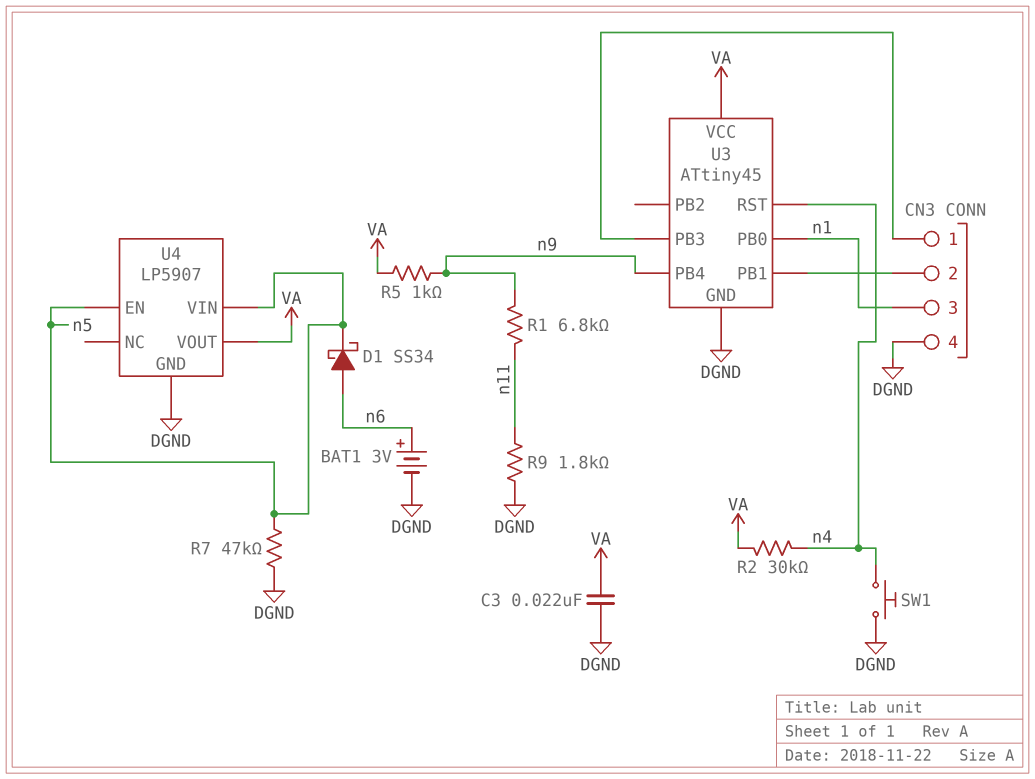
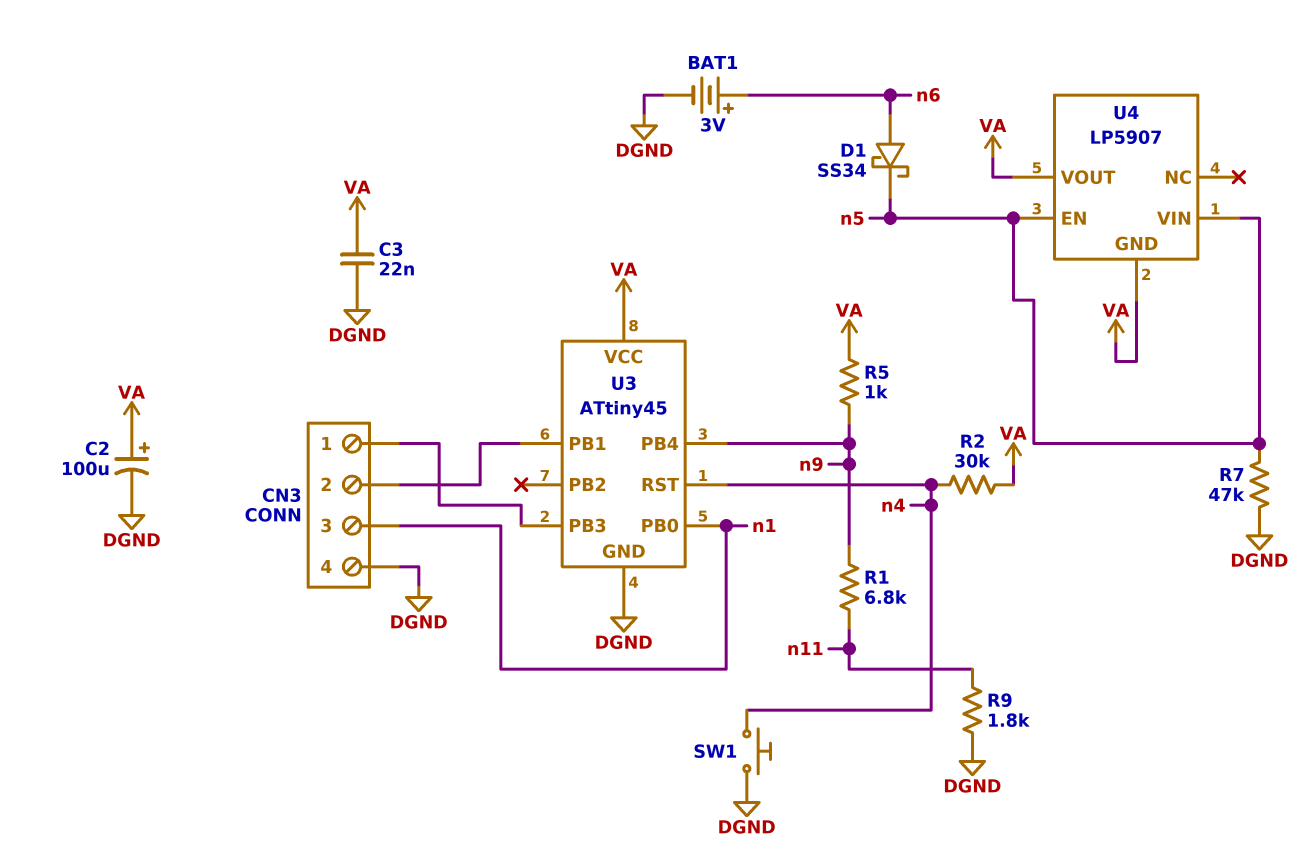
C2: none -> 100uF (plus VA, minus DGND)
U4 pin GND: DGND -> VA

